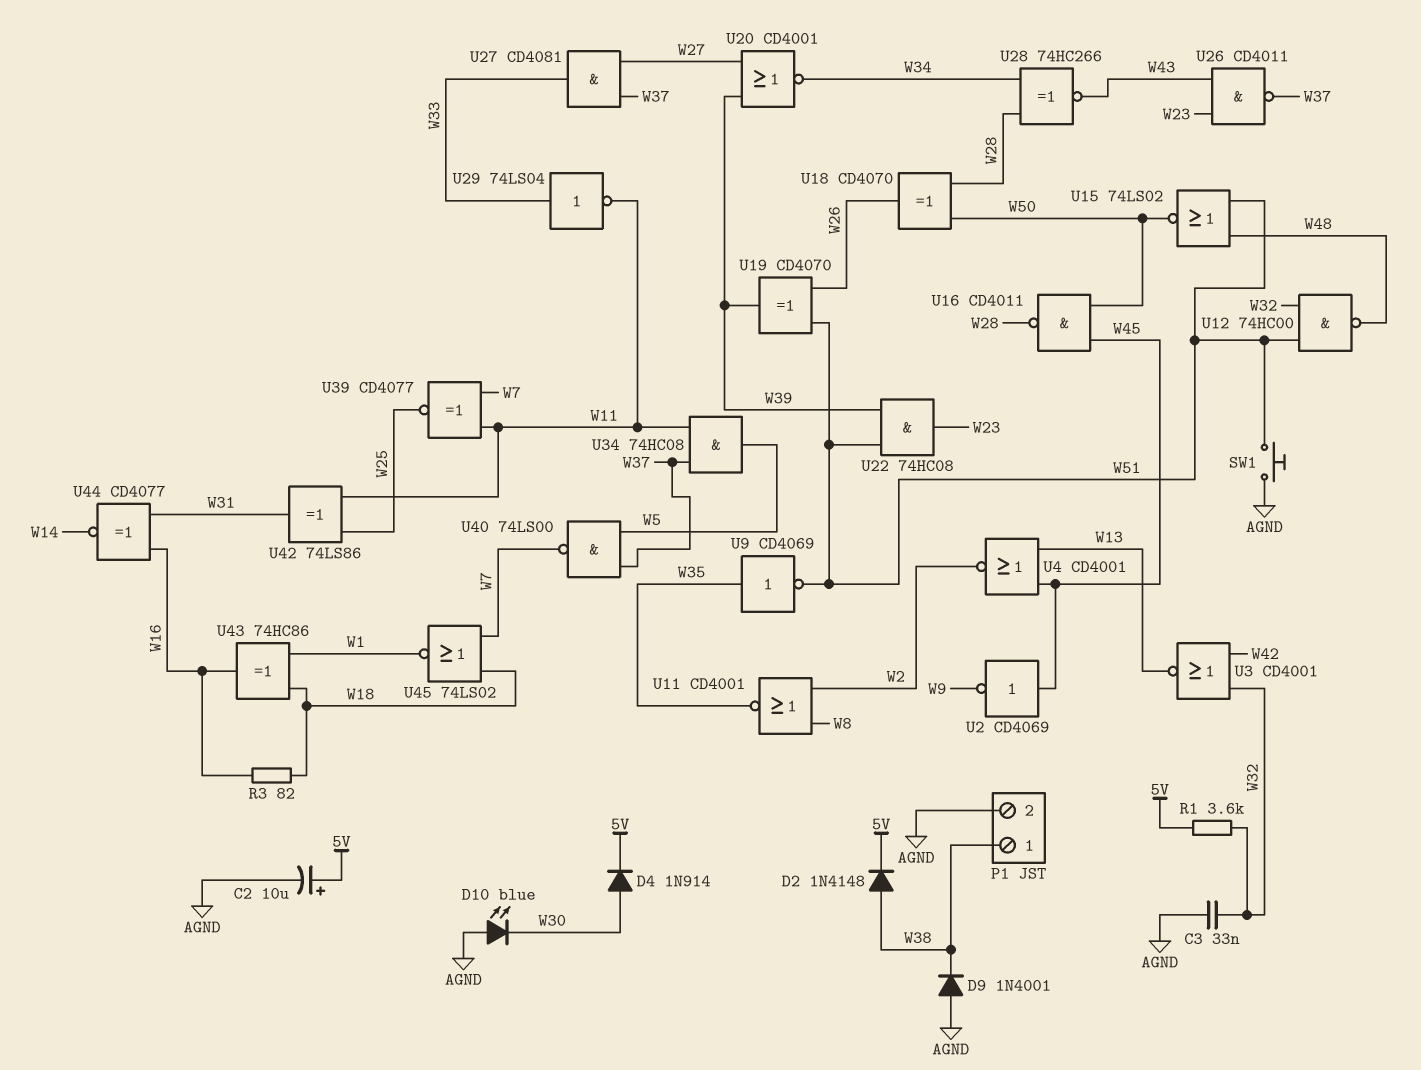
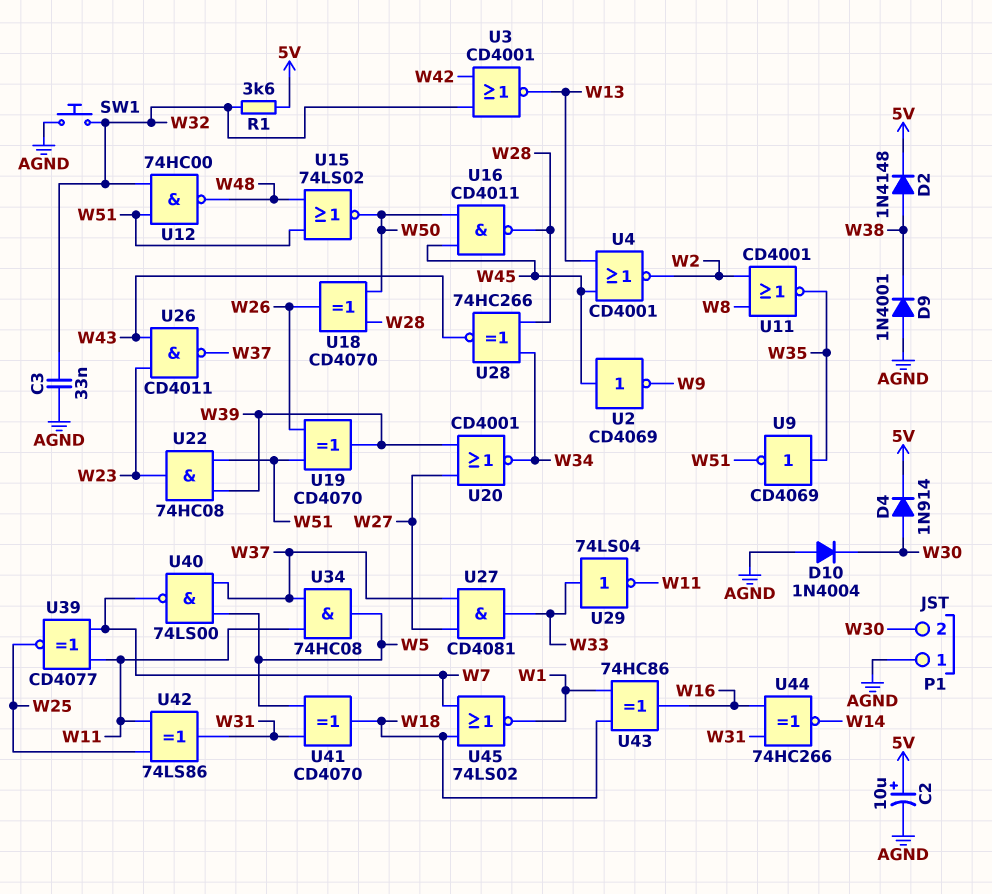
D10: LED blue (A AGND, K W30) -> diode 1N4004 (A AGND, K W30)
P1 pin 1: W38 -> AGND
P1 pin 2: AGND -> W30
R3: 82 (W16, W18) -> none
SW1: button (AGND, W51) -> button (AGND, W32)
U41: none -> XOR CD4070 (in W5, in W31, out W18)
U44: XNOR CD4077 (in W16, in W31, out W14) -> XNOR 74HC266 (in W16, in W31, out W14)

